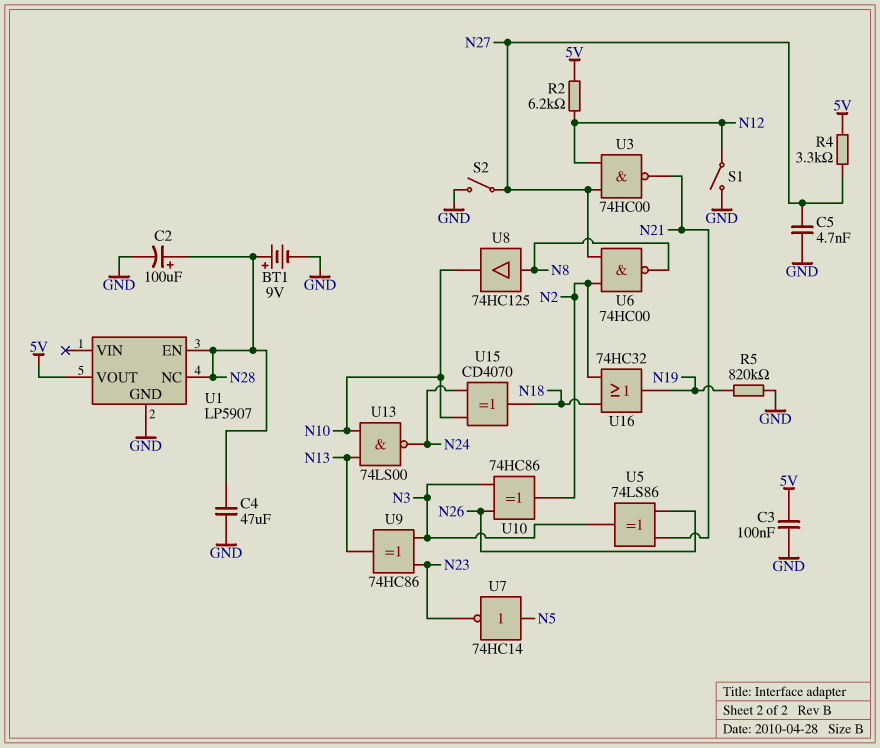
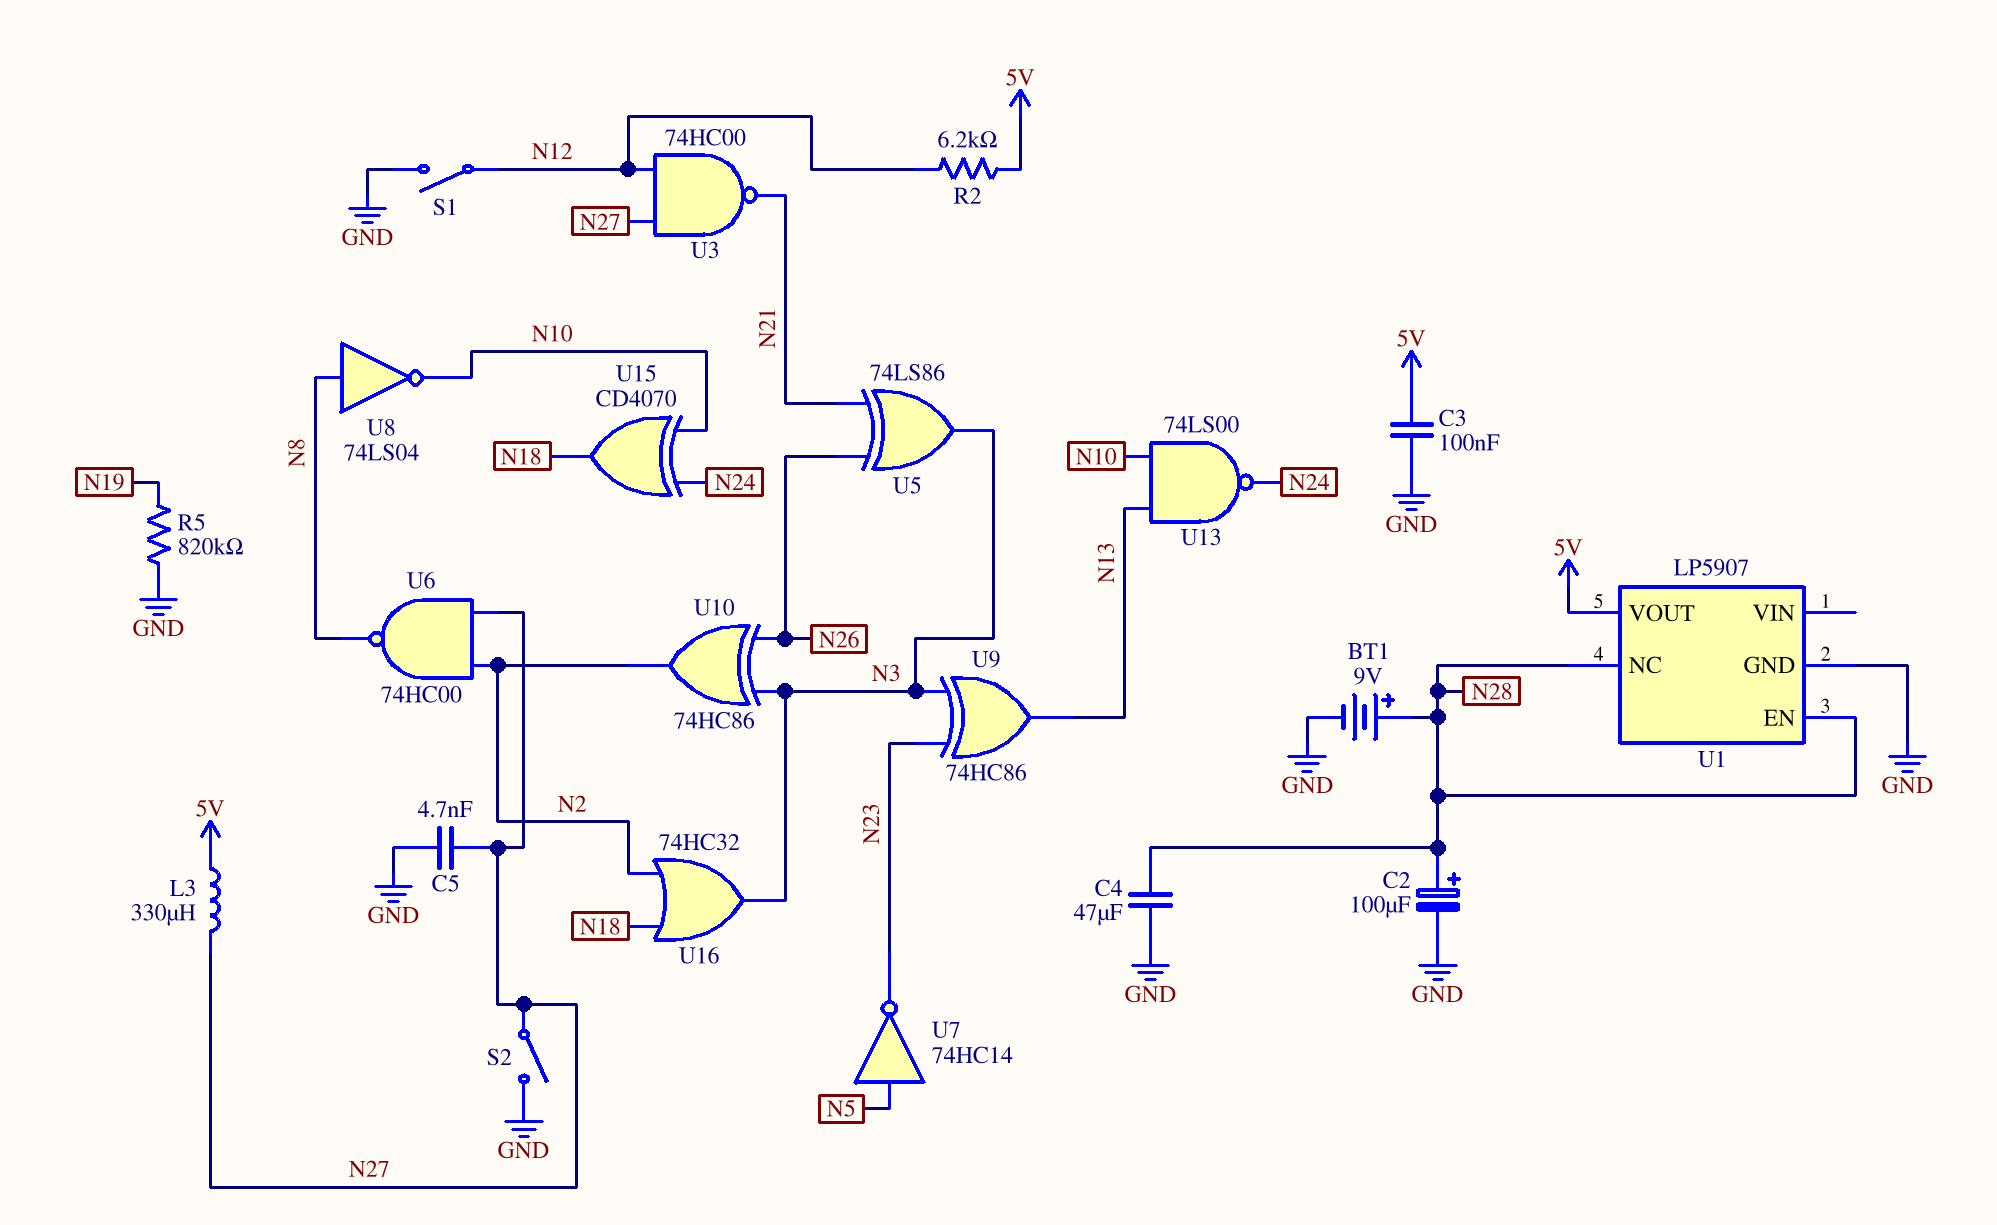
L3: none -> 330uH (5V, N27)
R4: 3.3k (5V, N27) -> none
U8: buffer 74HC125 (in N8, out N10) -> NOT 74LS04 (in N8, out N10)
U16: OR 74HC32 (in N2, in N18, out N19) -> OR 74HC32 (in N2, in N18, out N3)

